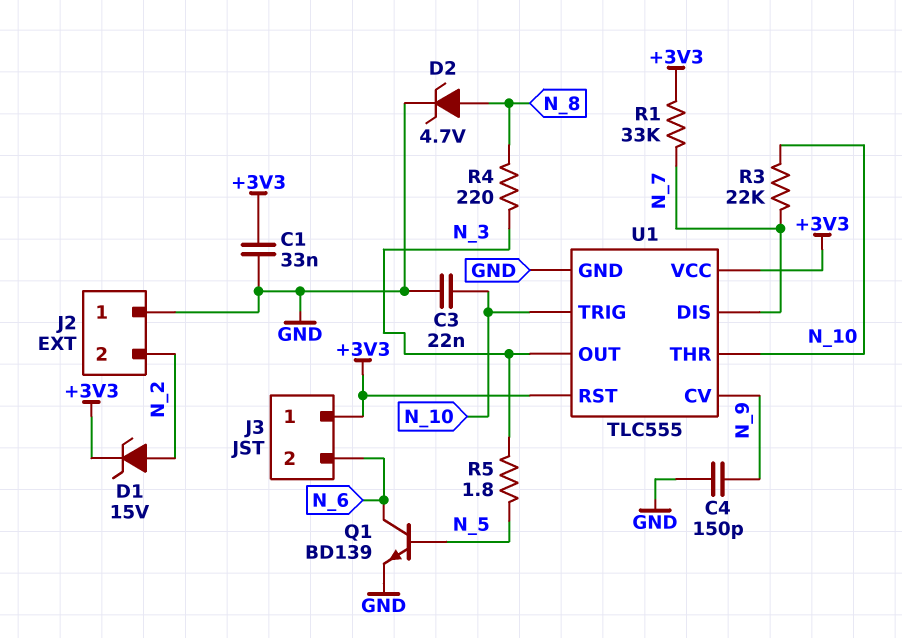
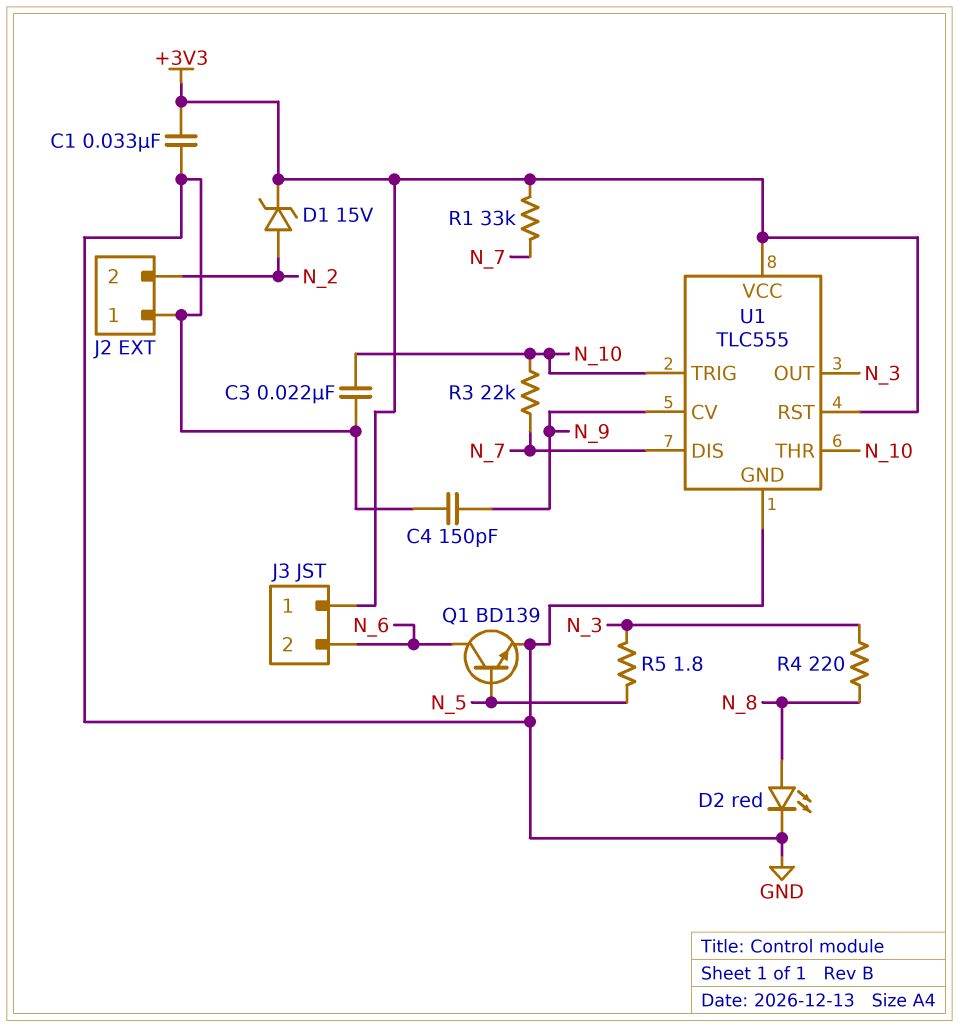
D2: zener 4.7V (A N_8, K GND) -> LED red (A N_8, K GND)

